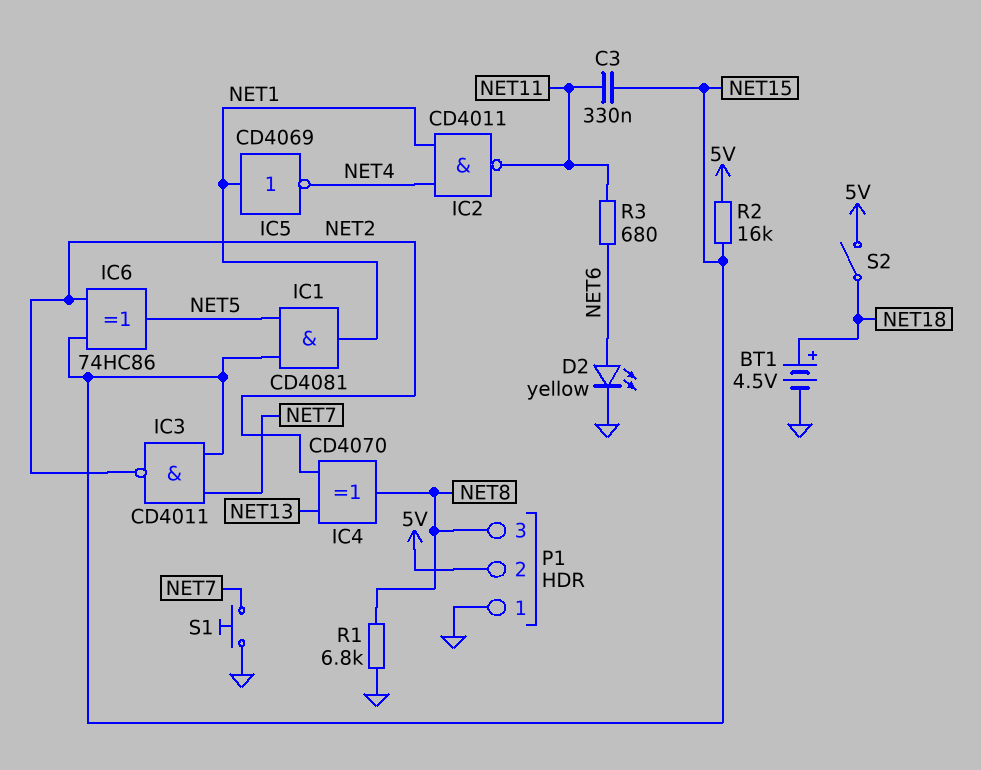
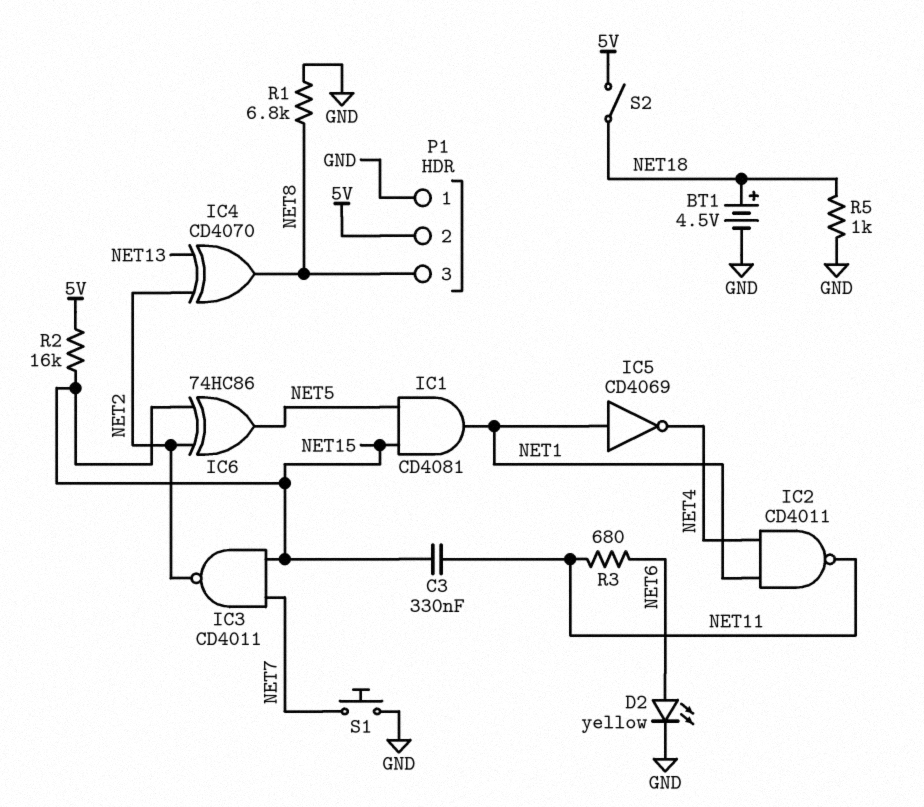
R5: none -> 1k (GND, NET18)

